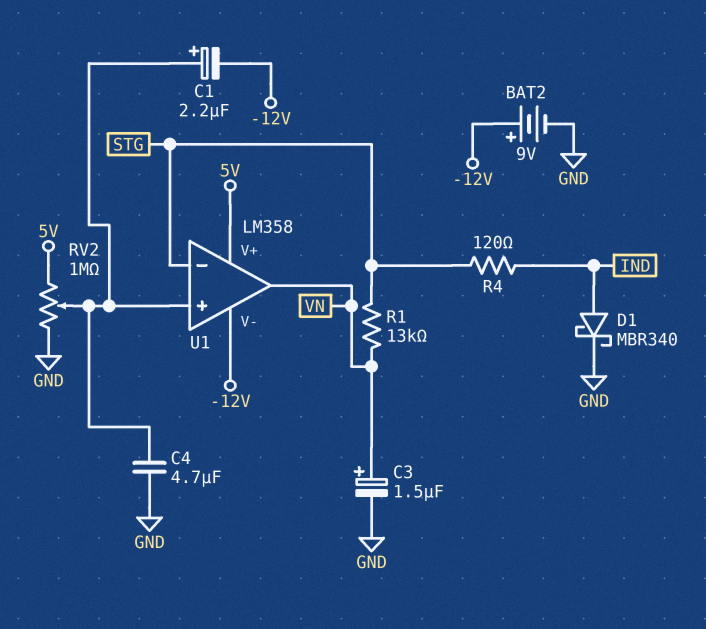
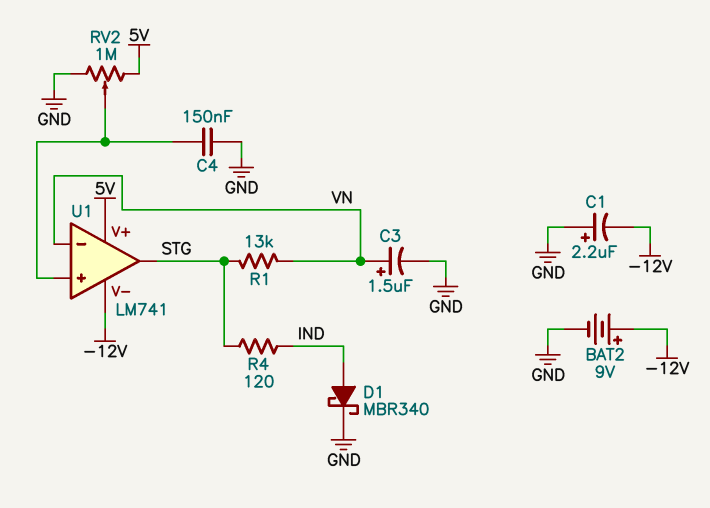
C1: 2.2uF (plus U1/in+, minus -12V) -> 2.2uF (plus GND, minus -12V)
C4: 4.7uF (GND, U1/in+) -> 150nF (GND, U1/in+)
U1: LM358 -> LM741
U1 pin in-: STG -> VN
U1 pin out: VN -> STG

